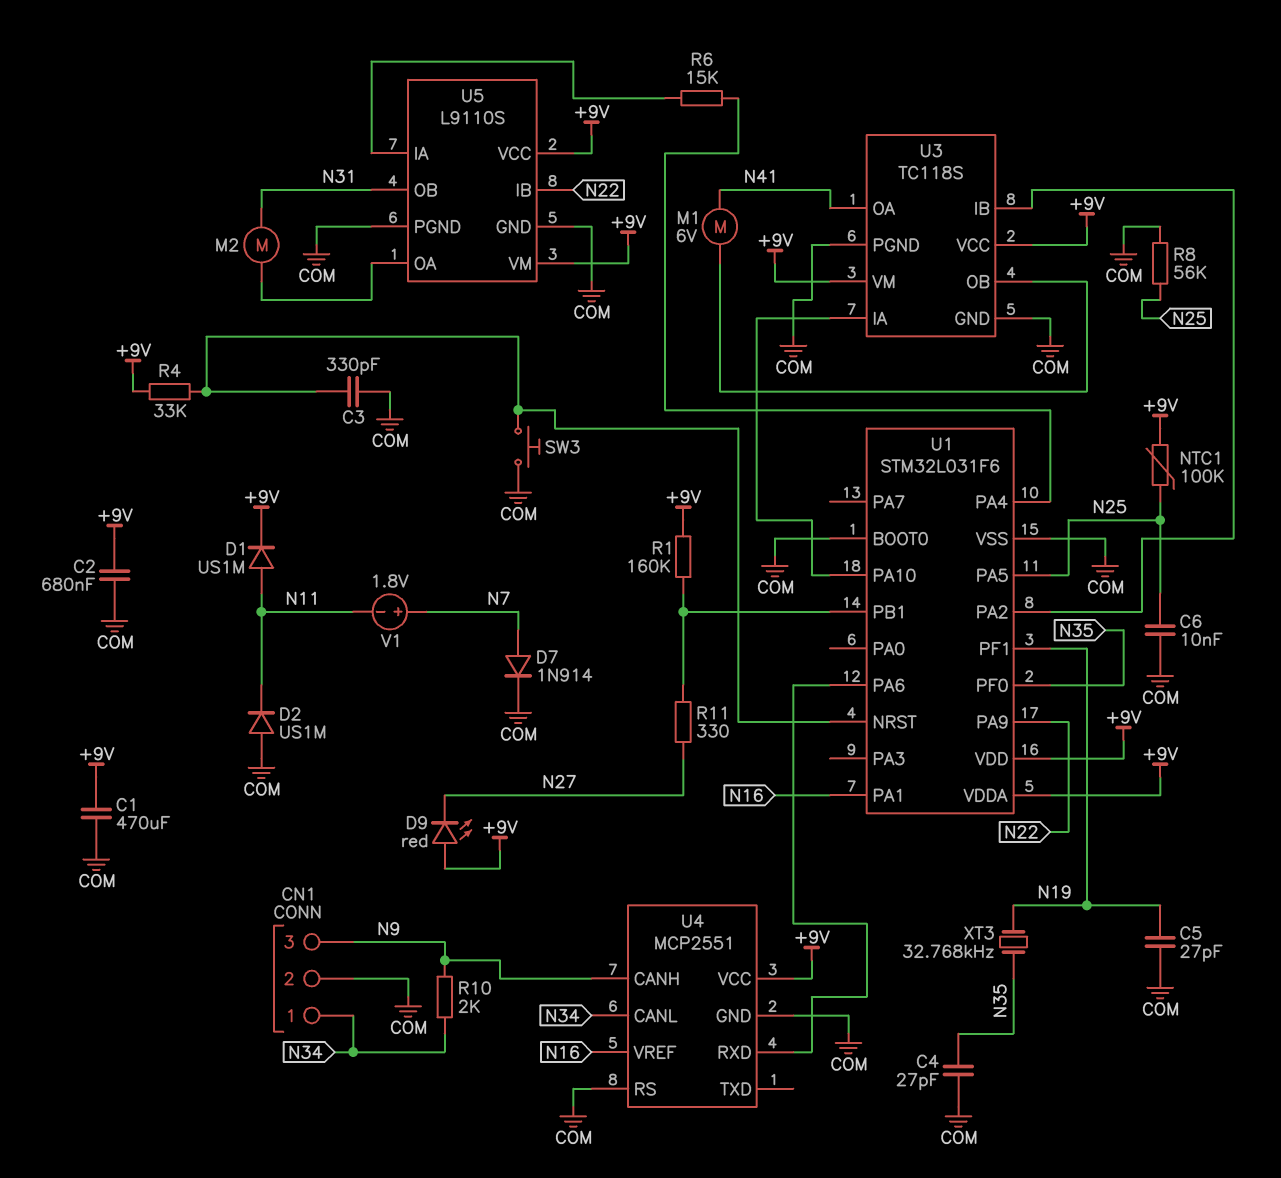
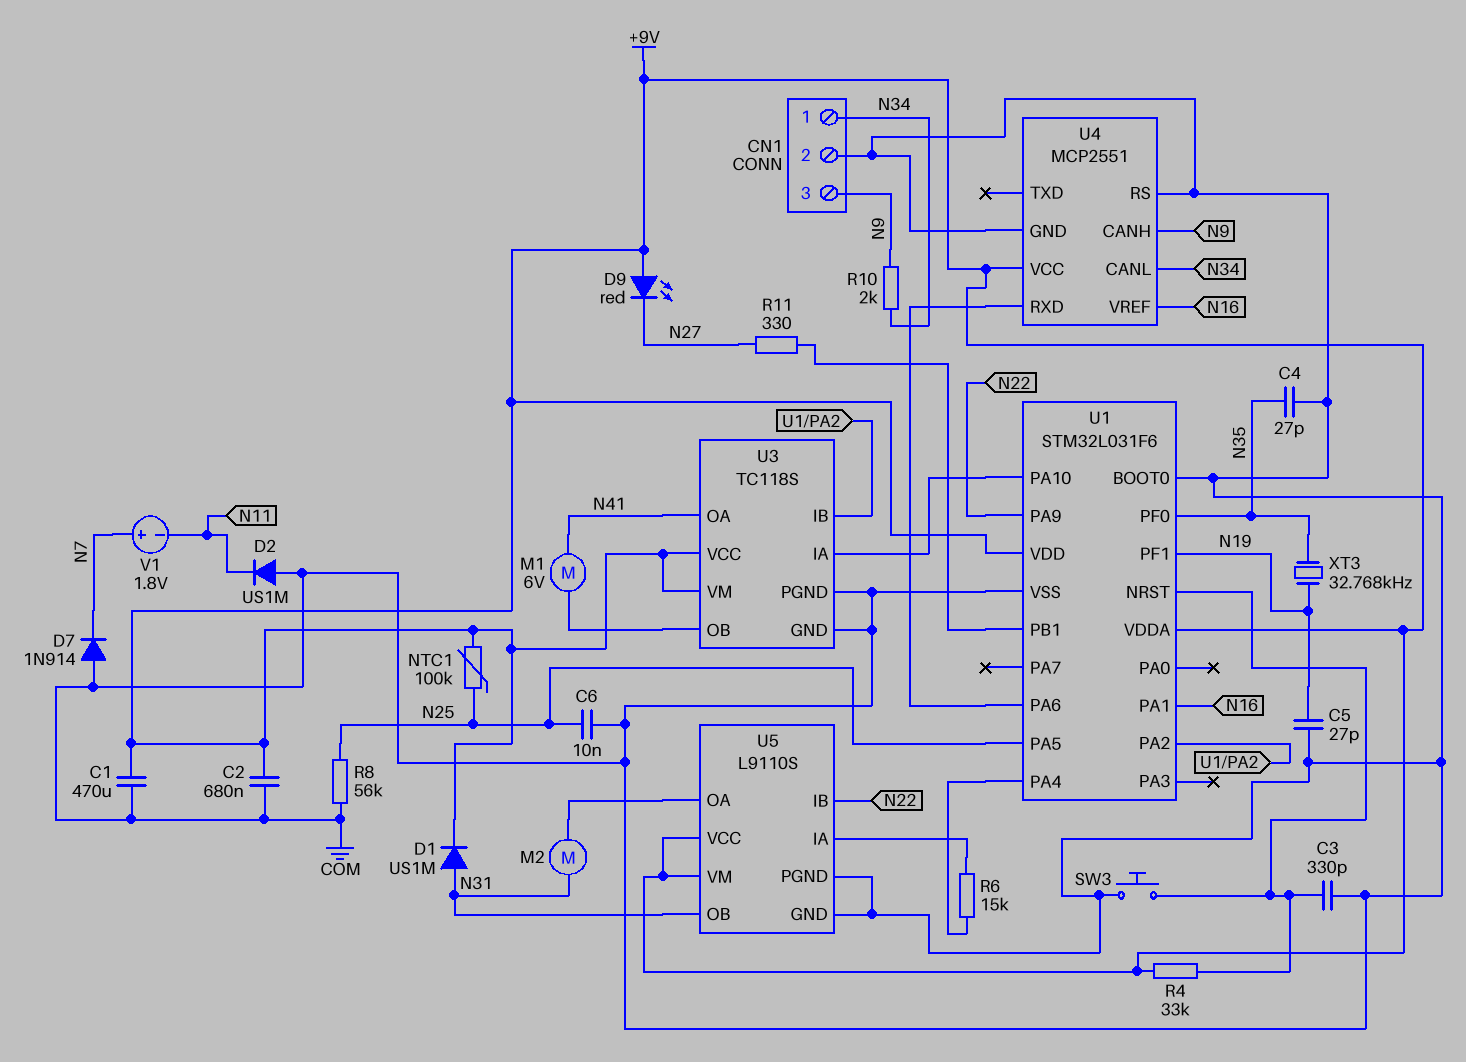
D1: diode US1M (A N11, K +9V) -> diode US1M (A N31, K +9V)
D7: diode 1N914 (A N7, K COM) -> diode 1N914 (A COM, K N7)
R1: 160k (+9V, U1/PB1) -> none

